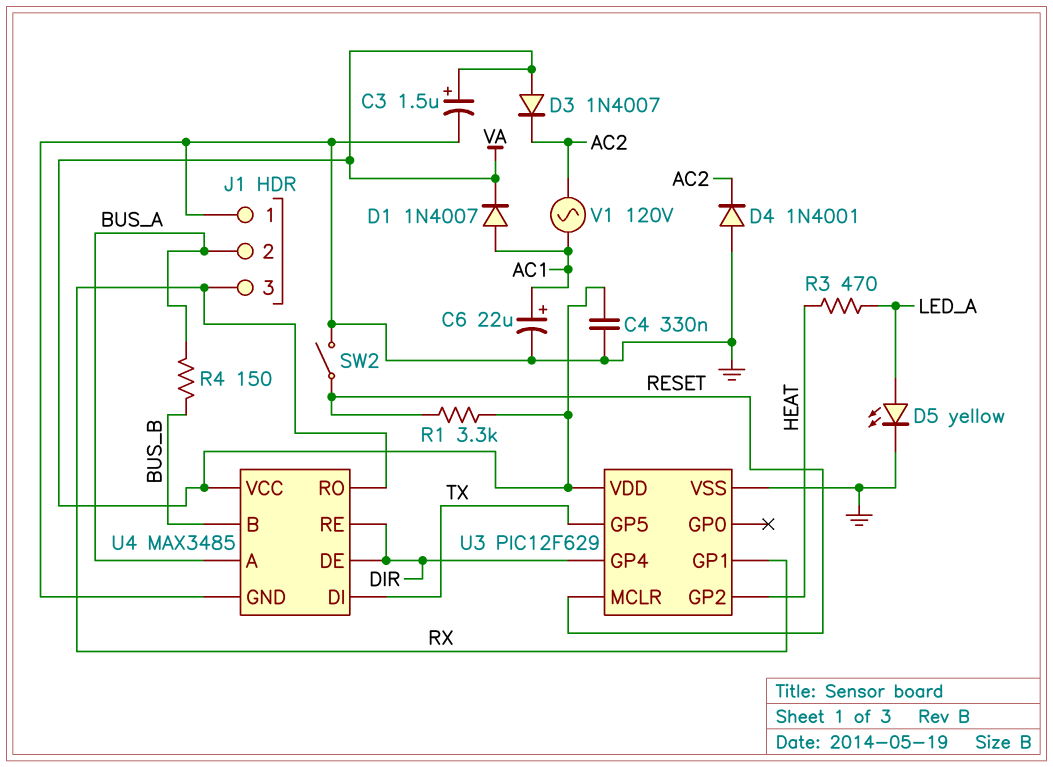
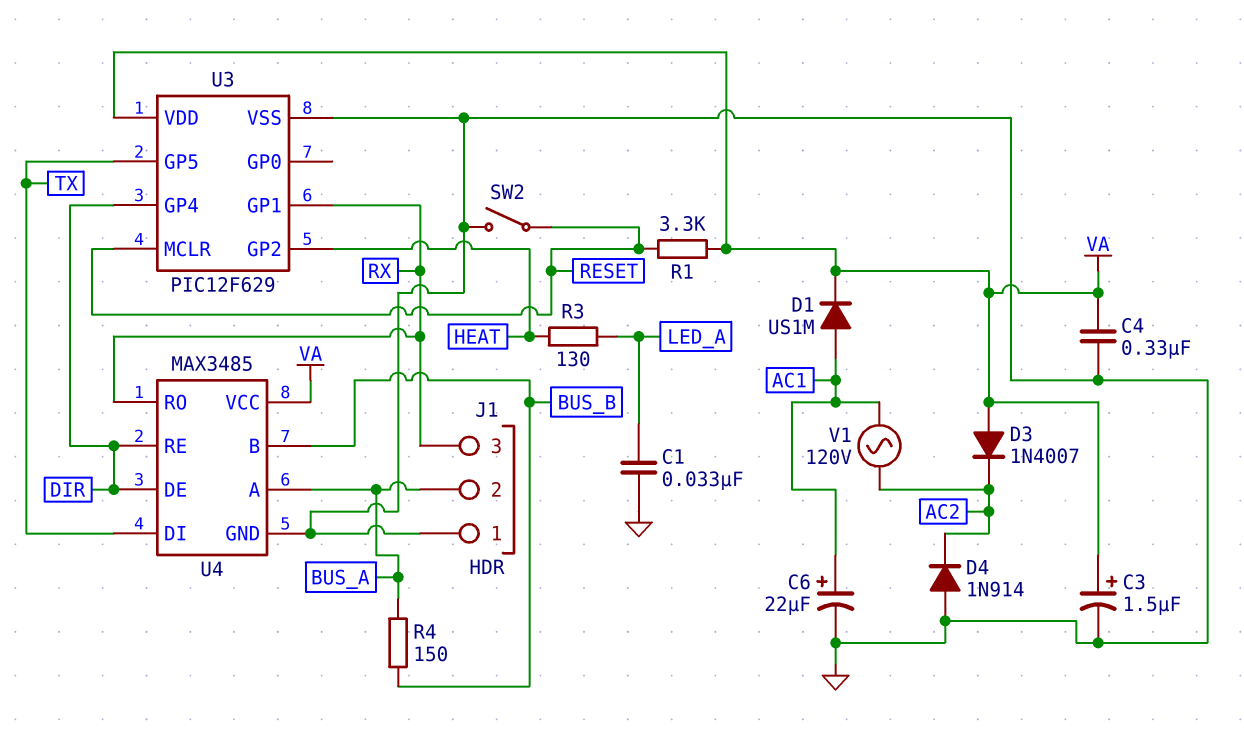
C1: none -> 33nF (GND, LED_A)
D1: diode 1N4007 (A AC1, K VA) -> diode US1M (A AC1, K VA)
D4: diode 1N4001 (A GND, K AC2) -> diode 1N914 (A GND, K AC2)
D5: LED yellow (A LED_A, K GND) -> none
R3: 470 (HEAT, LED_A) -> 130 (HEAT, LED_A)

